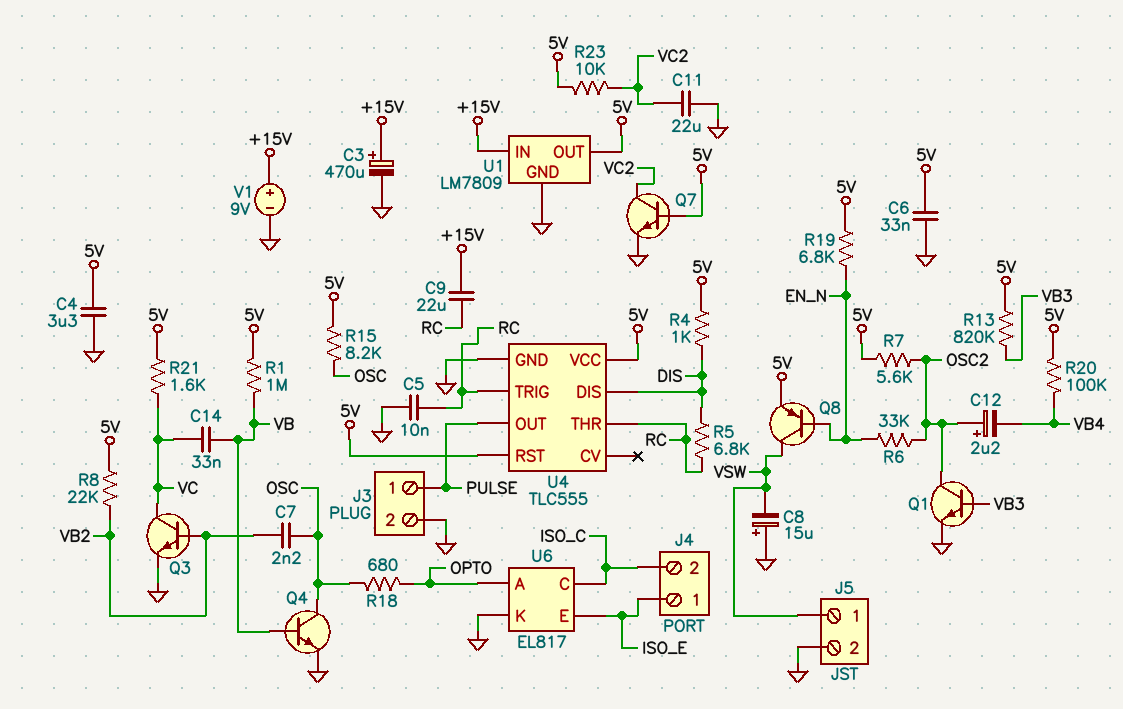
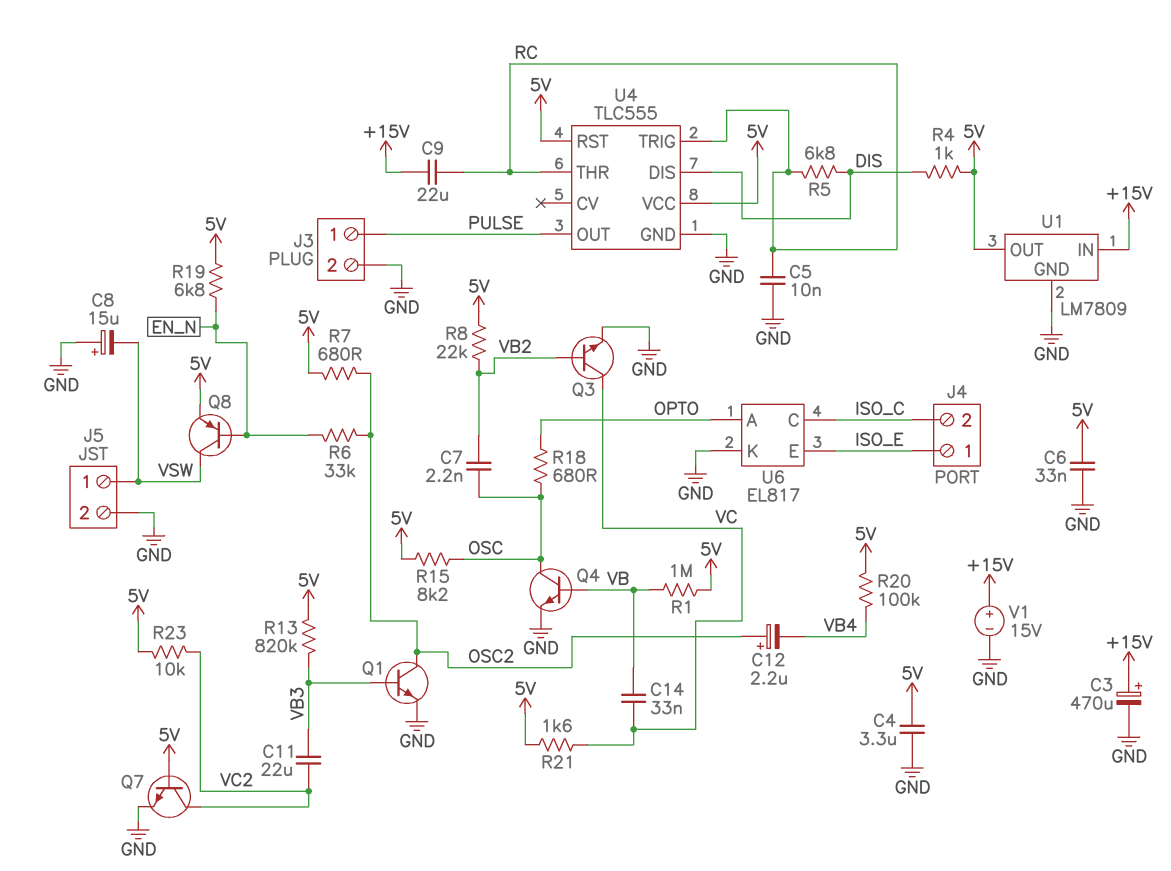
C11: 22uF (GND, VC2) -> 22uF (VB3, VC2)
R7: 5.6k (5V, OSC2) -> 680 (5V, OSC2)
V1: 9V (plus +15V, minus GND) -> 15V (plus +15V, minus GND)

